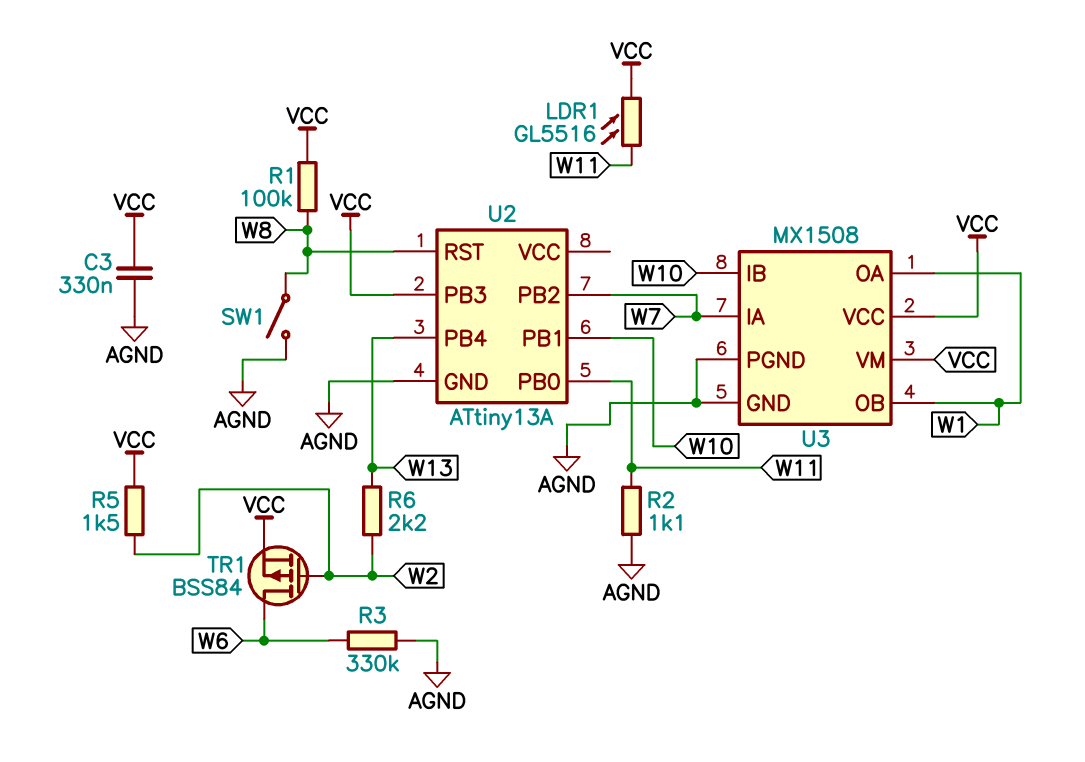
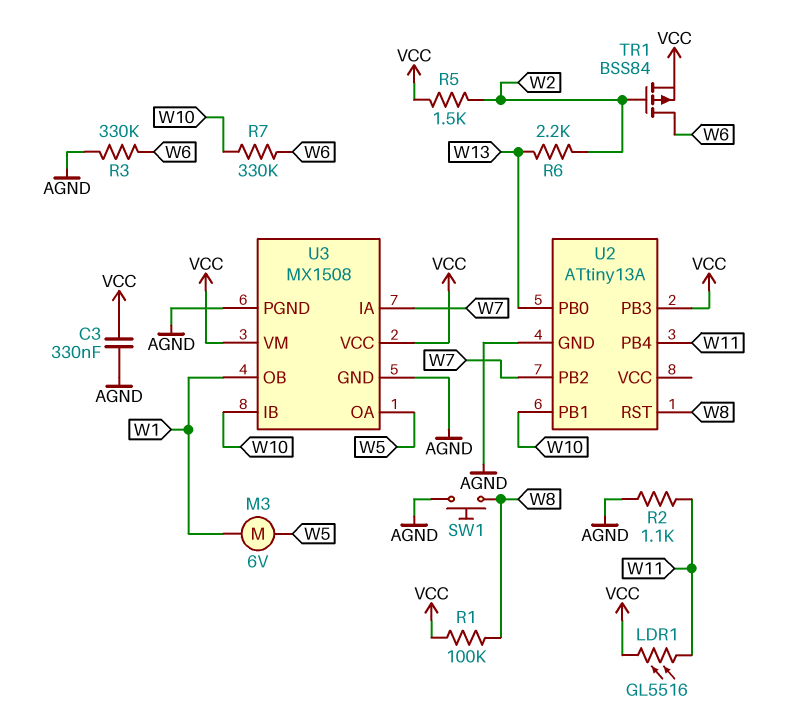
M3: none -> motor 6V (W1, W5)
R7: none -> 330k (W6, W10)
SW1: switch (AGND, W8) -> button (AGND, W8)
U2 pin PB0: W11 -> W13
U2 pin PB4: W13 -> W11
U3 pin OA: W1 -> W5

